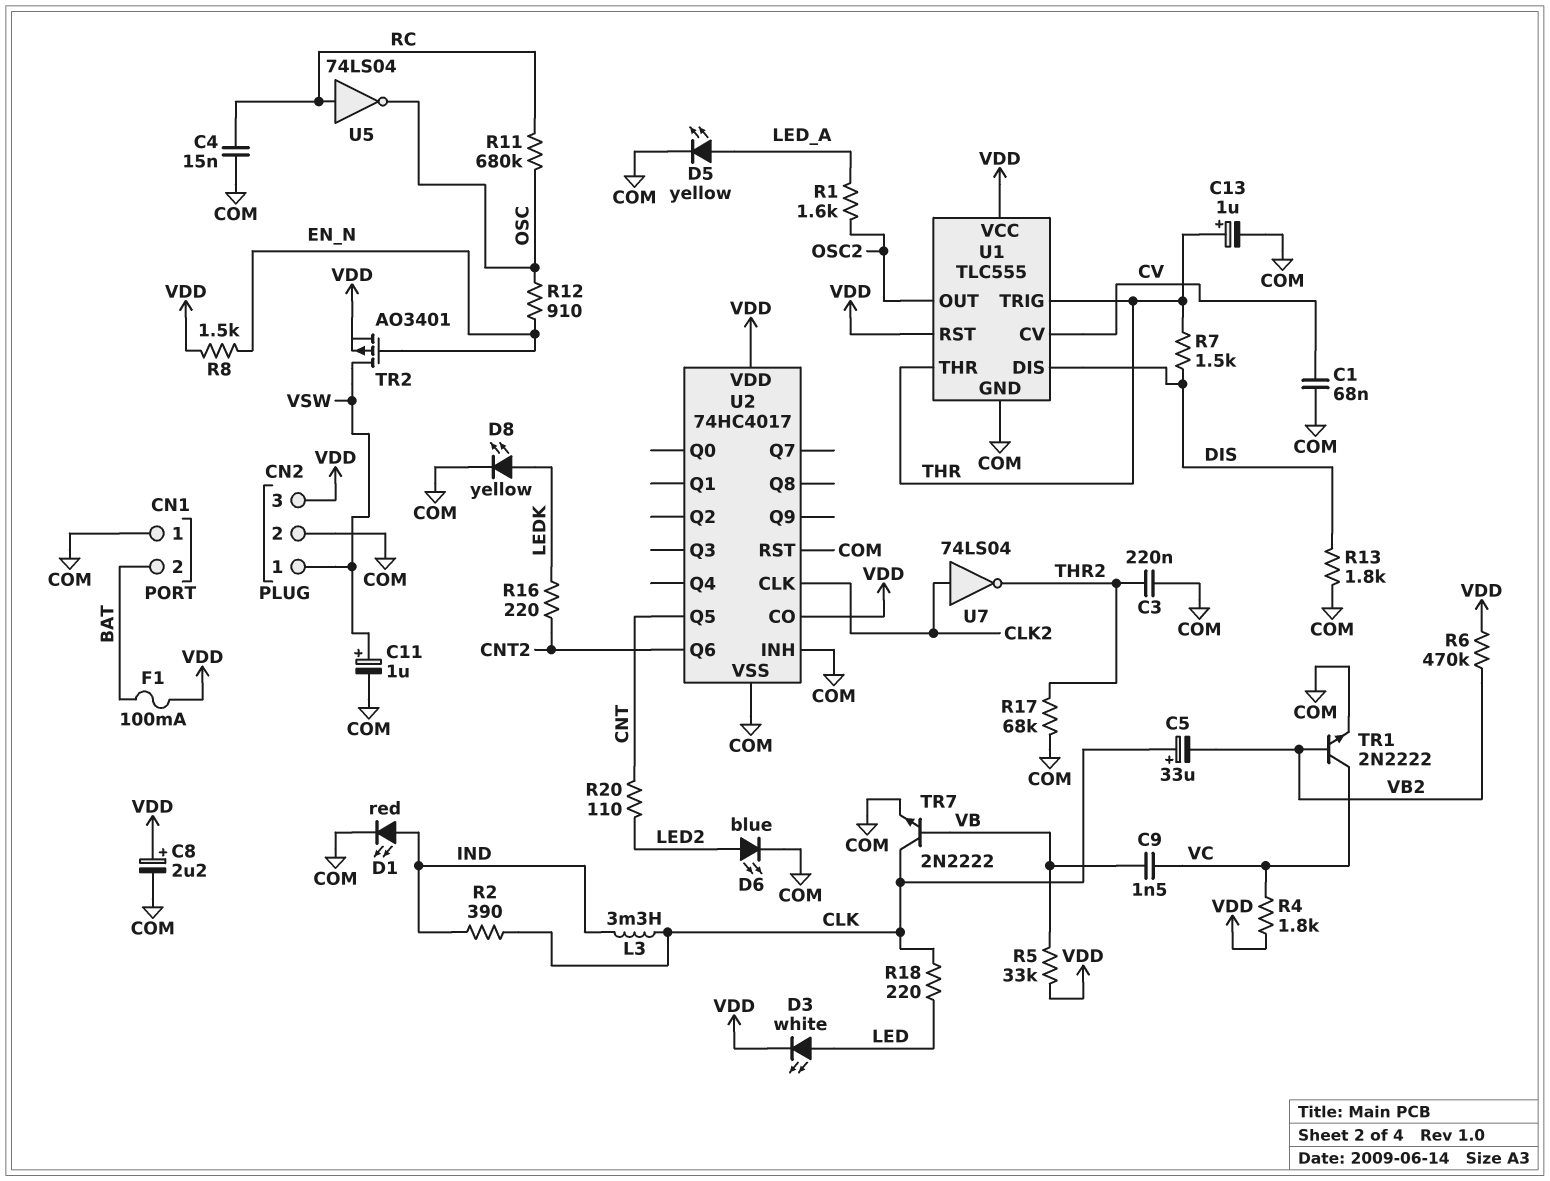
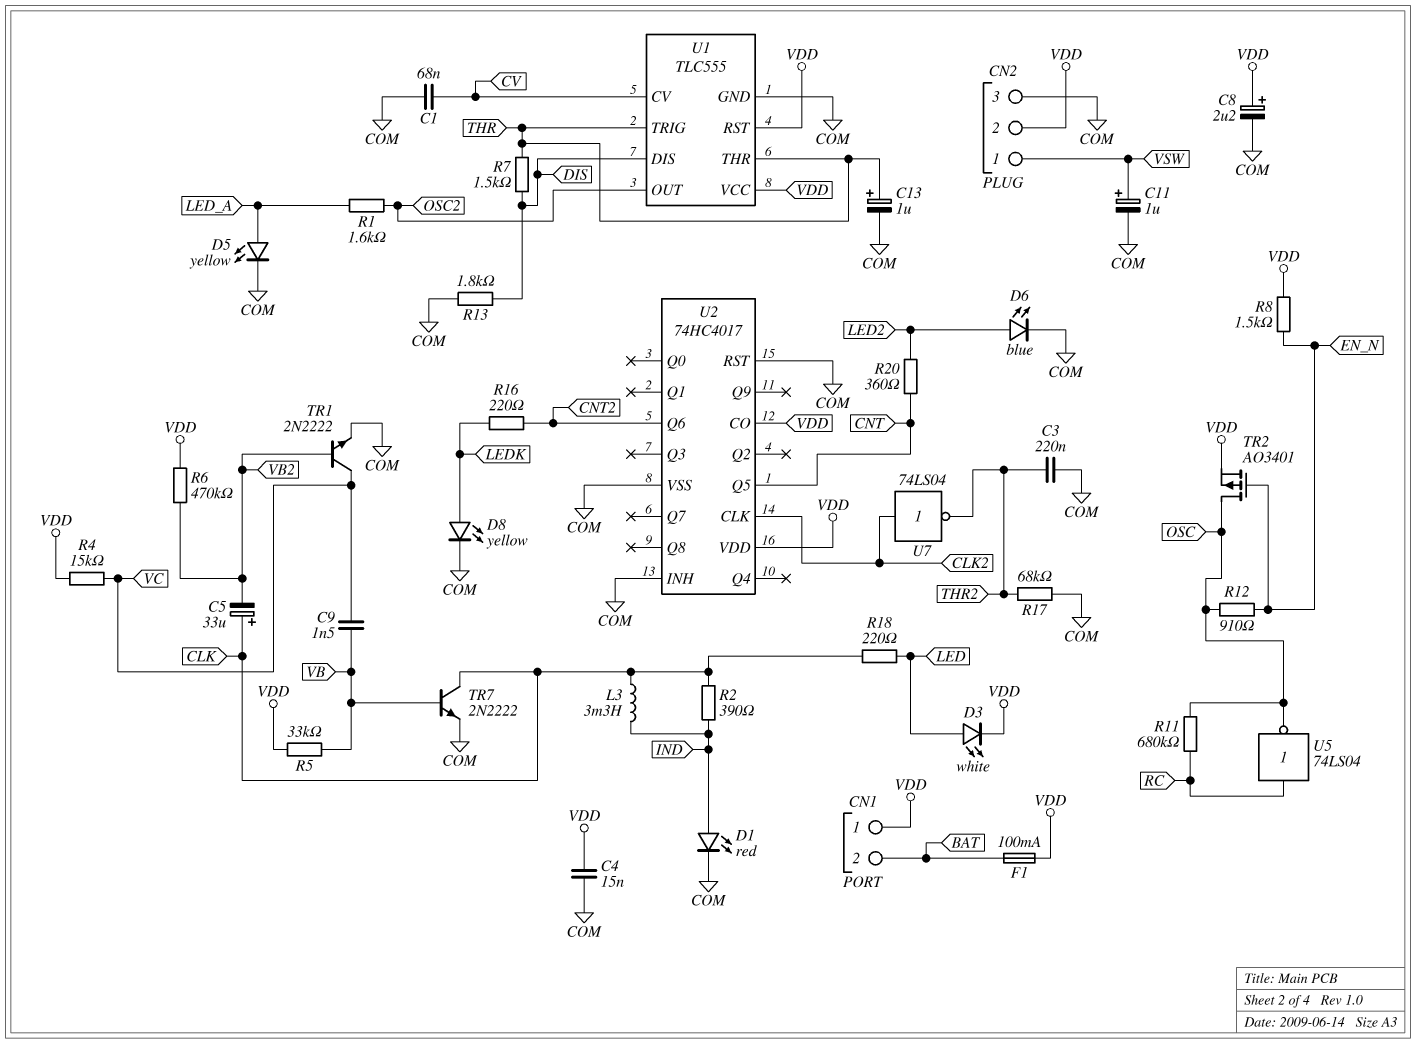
C4: 15nF (COM, RC) -> 15nF (COM, VDD)
CN1 pin 1: COM -> VDD
CN2 pin 2: COM -> VDD
CN2 pin 3: VDD -> COM
R4: 1.8k (VC, VDD) -> 15k (VC, VDD)
R20: 110 (CNT, LED2) -> 360 (CNT, LED2)
TR2: PMOS AO3401 (G EN_N, D VSW, S VDD) -> PMOS AO3401 (G EN_N, D OSC, S VDD)

